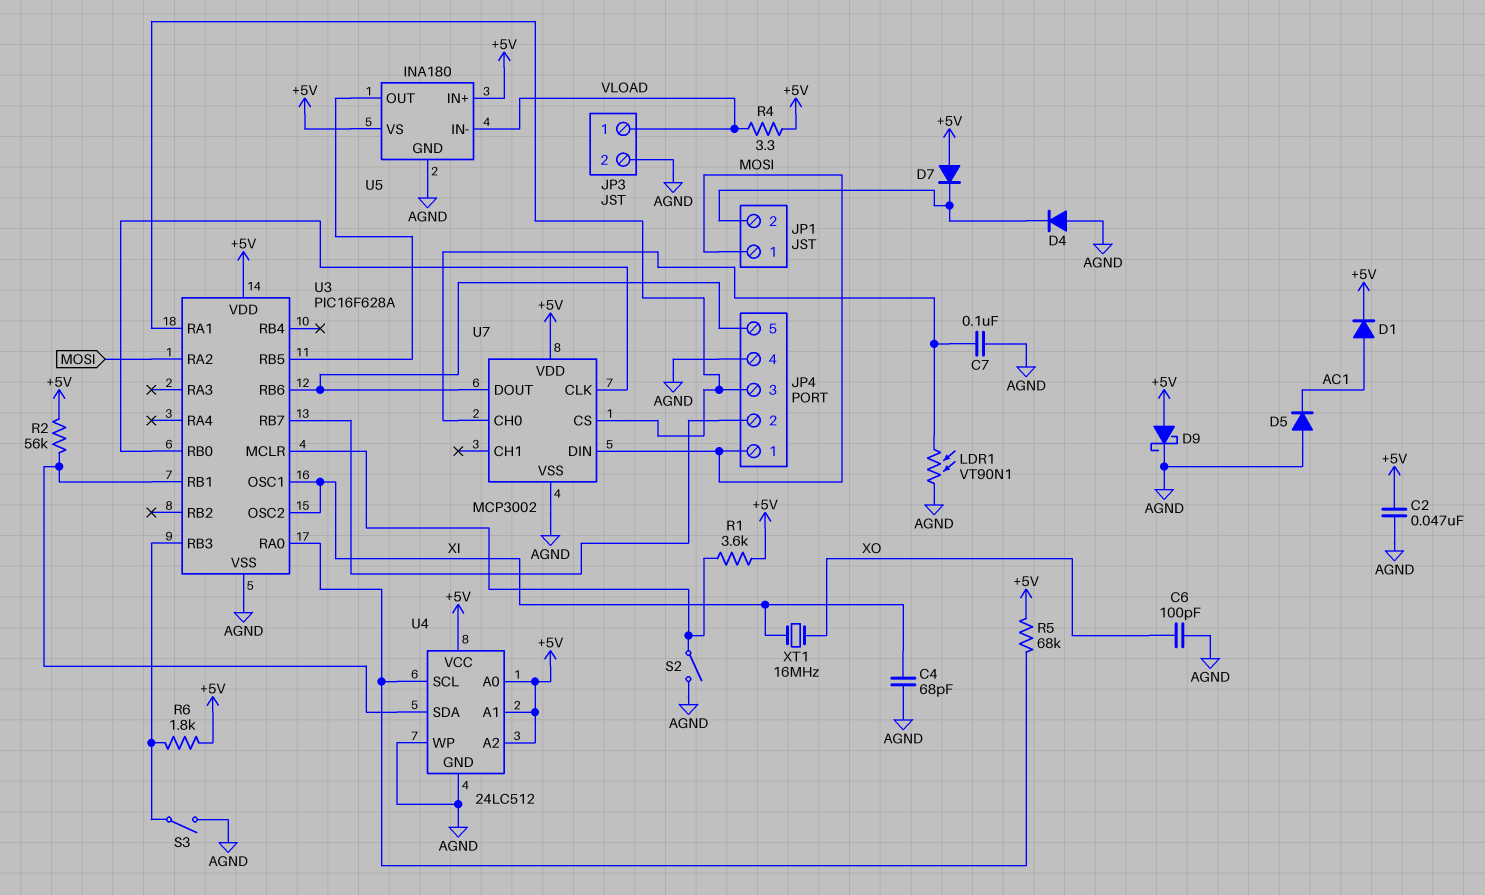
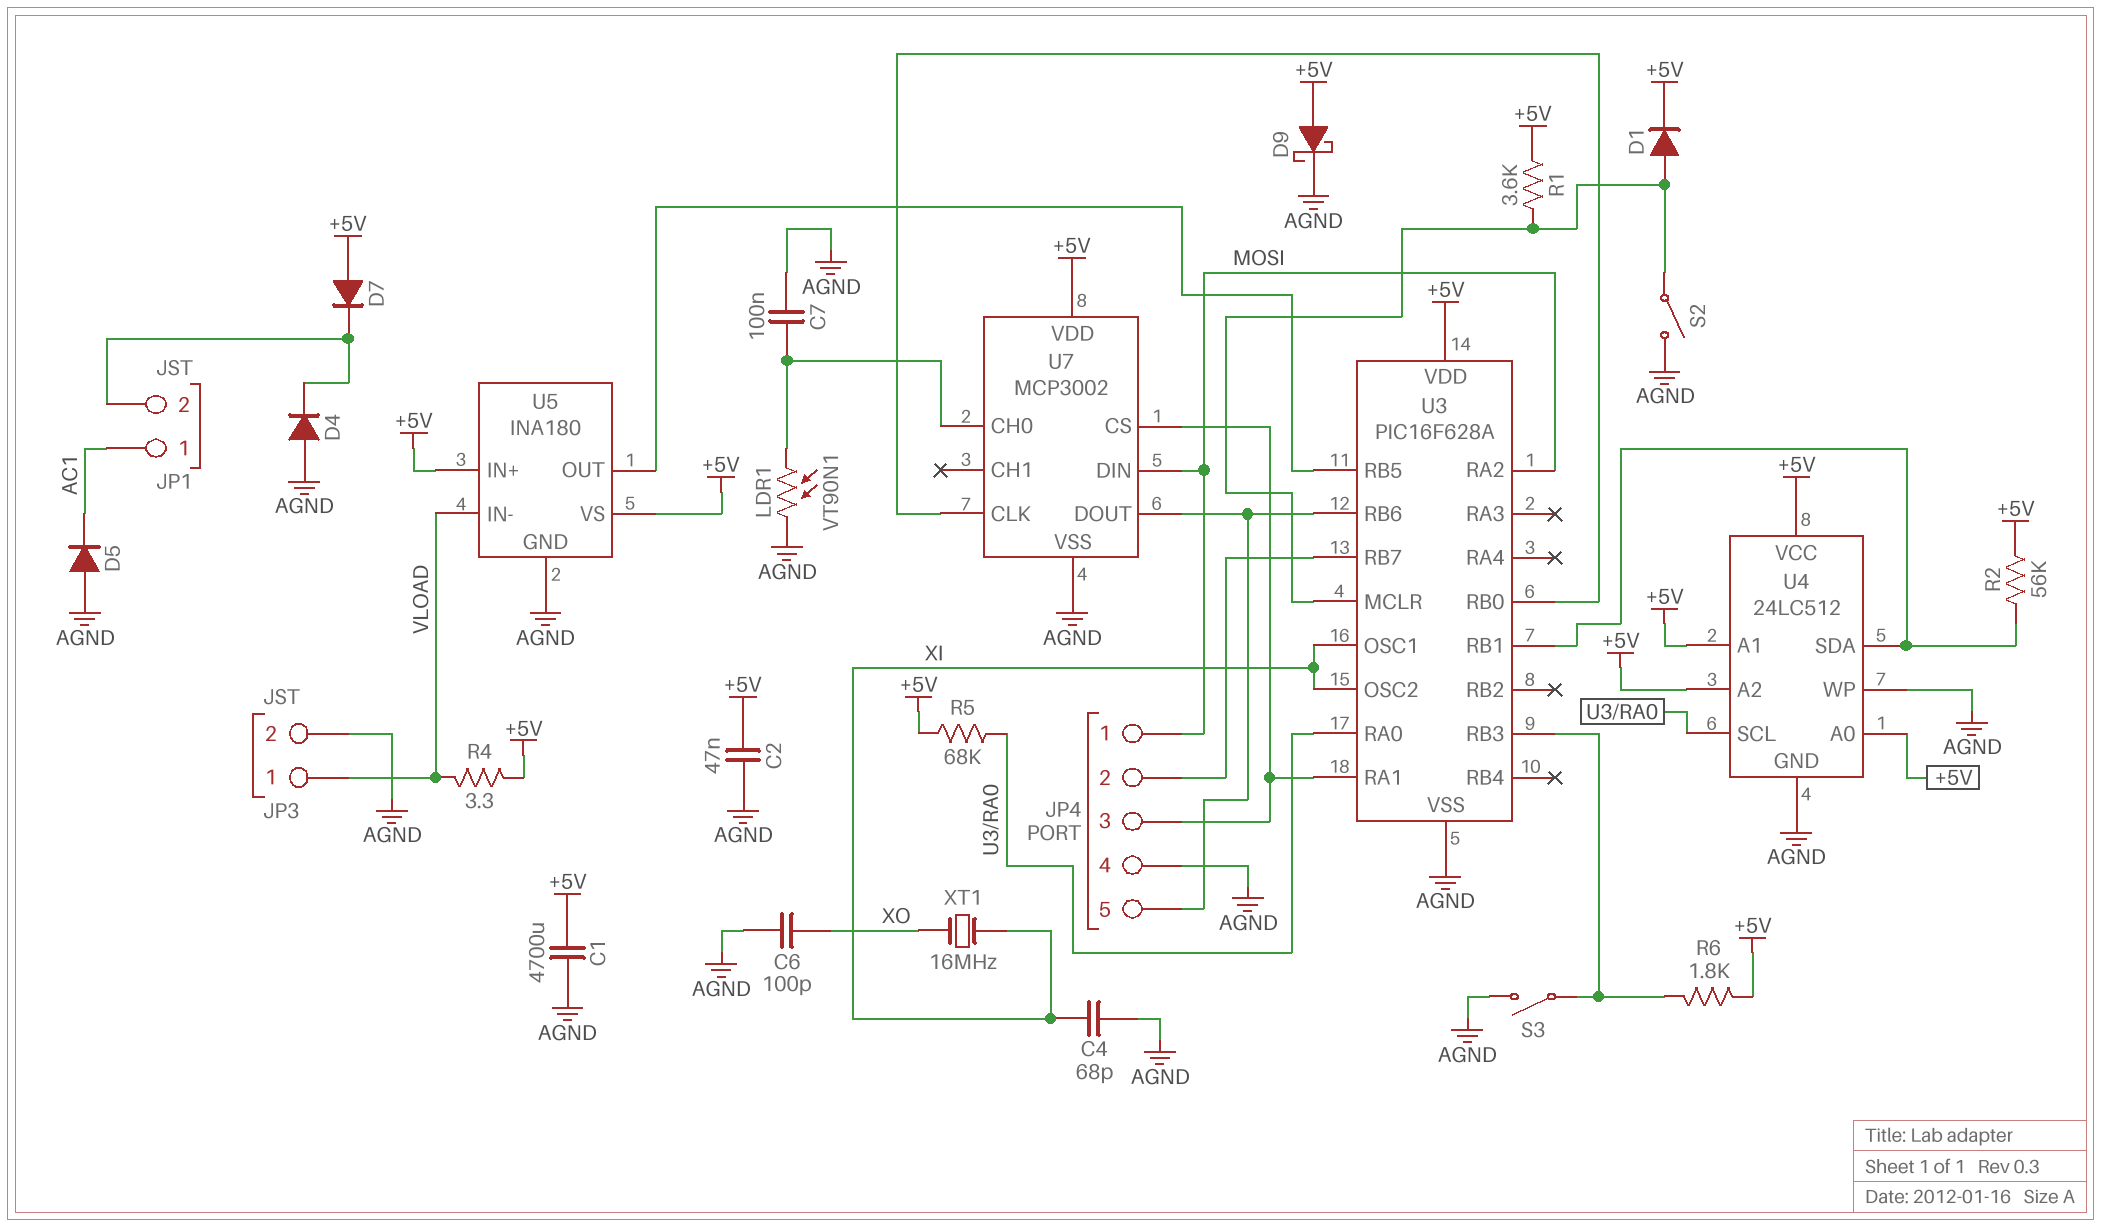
C1: none -> 4700uF (+5V, AGND)
D1: diode (A AC1, K +5V) -> diode (A U3/MCLR, K +5V)
JP1 pin 1: MOSI -> AC1

